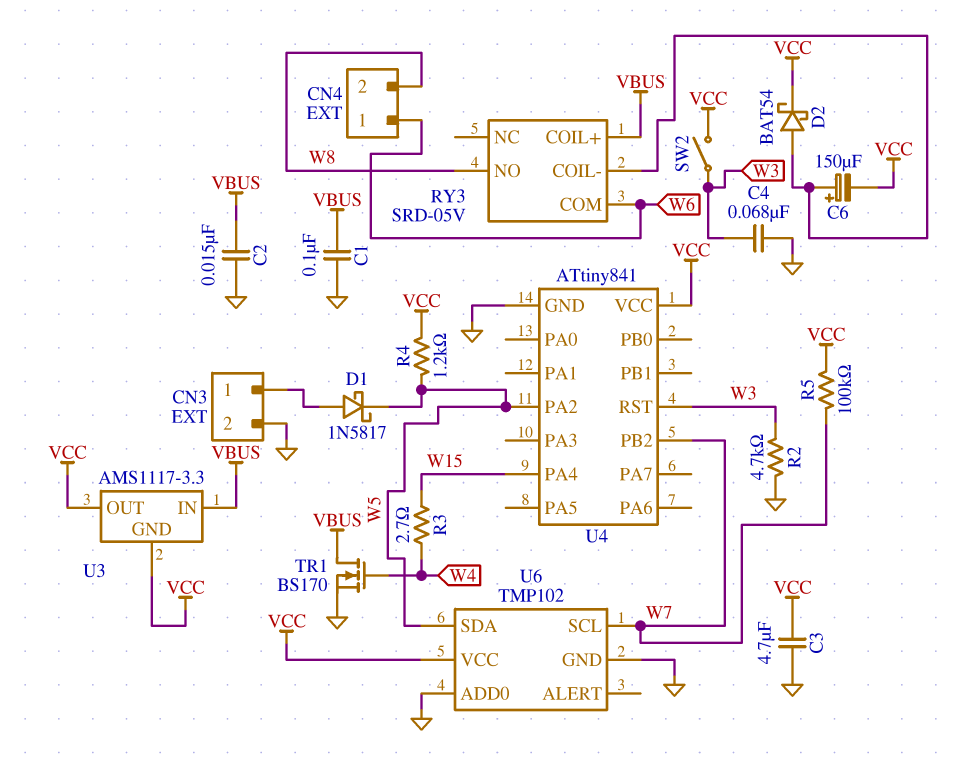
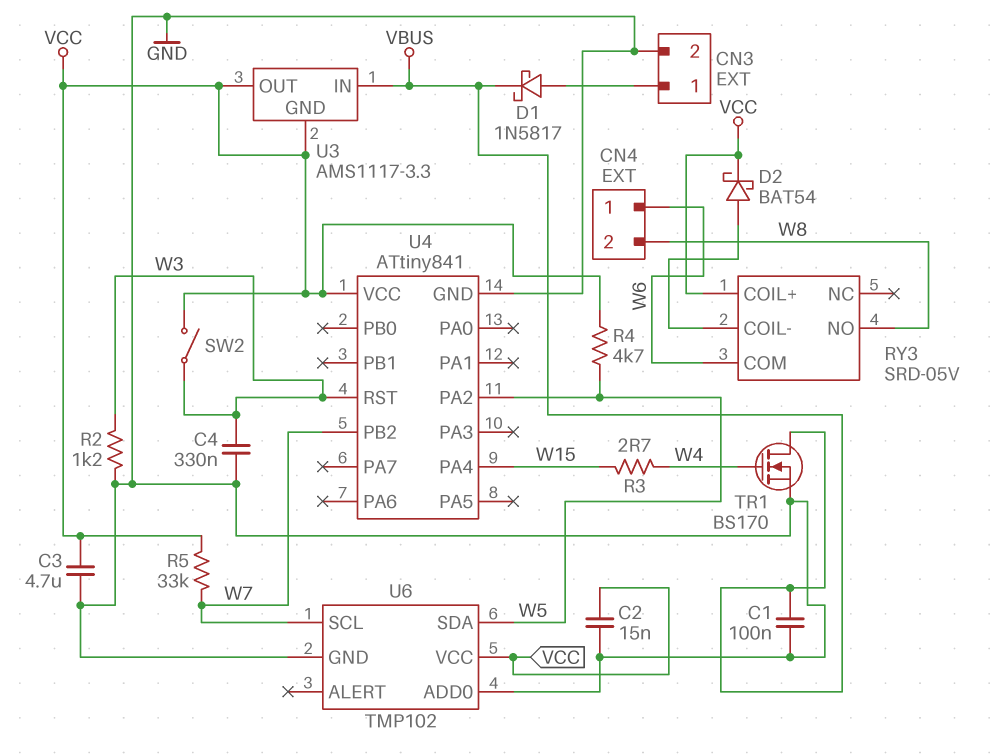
C2: 15nF (GND, VBUS) -> 15nF (GND, VCC)
C4: 68nF (GND, W3) -> 330nF (GND, W3)
C6: 150uF (plus RY3/COIL-, minus VCC) -> none
D1: schottky 1N5817 (A CN3/1, K W5) -> schottky 1N5817 (A CN3/1, K VBUS)
R2: 4.7k (GND, W3) -> 1.2k (GND, W3)
R4: 1.2k (VCC, W5) -> 4.7k (VCC, W5)
R5: 100k (VCC, W7) -> 33k (VCC, W7)
RY3 pin COIL+: VBUS -> VCC

